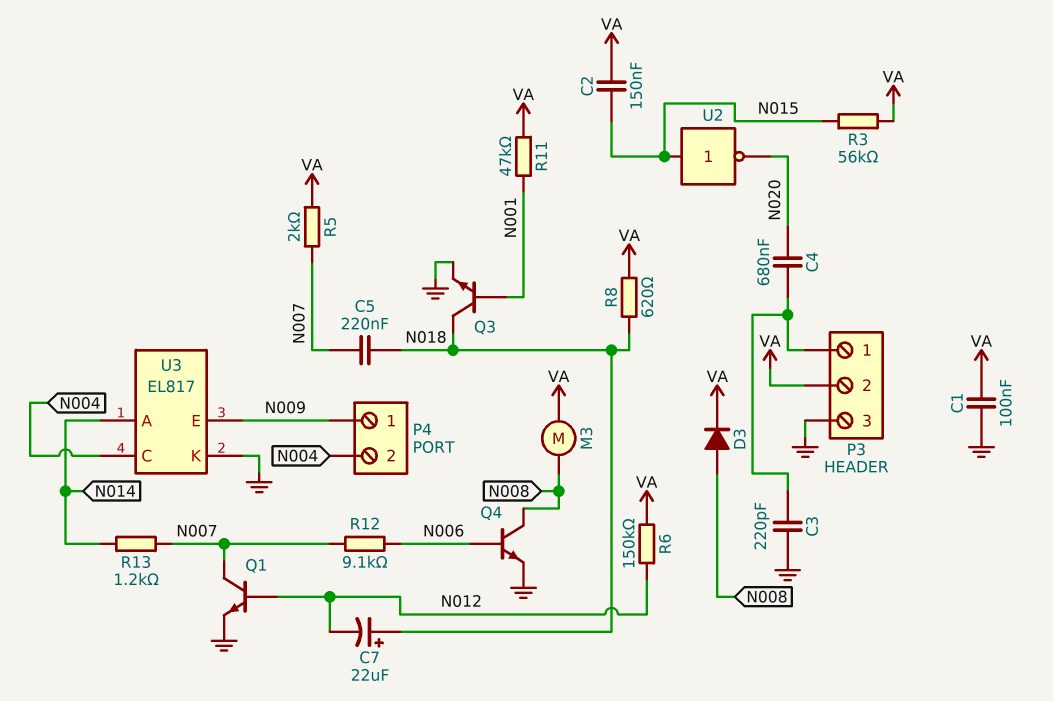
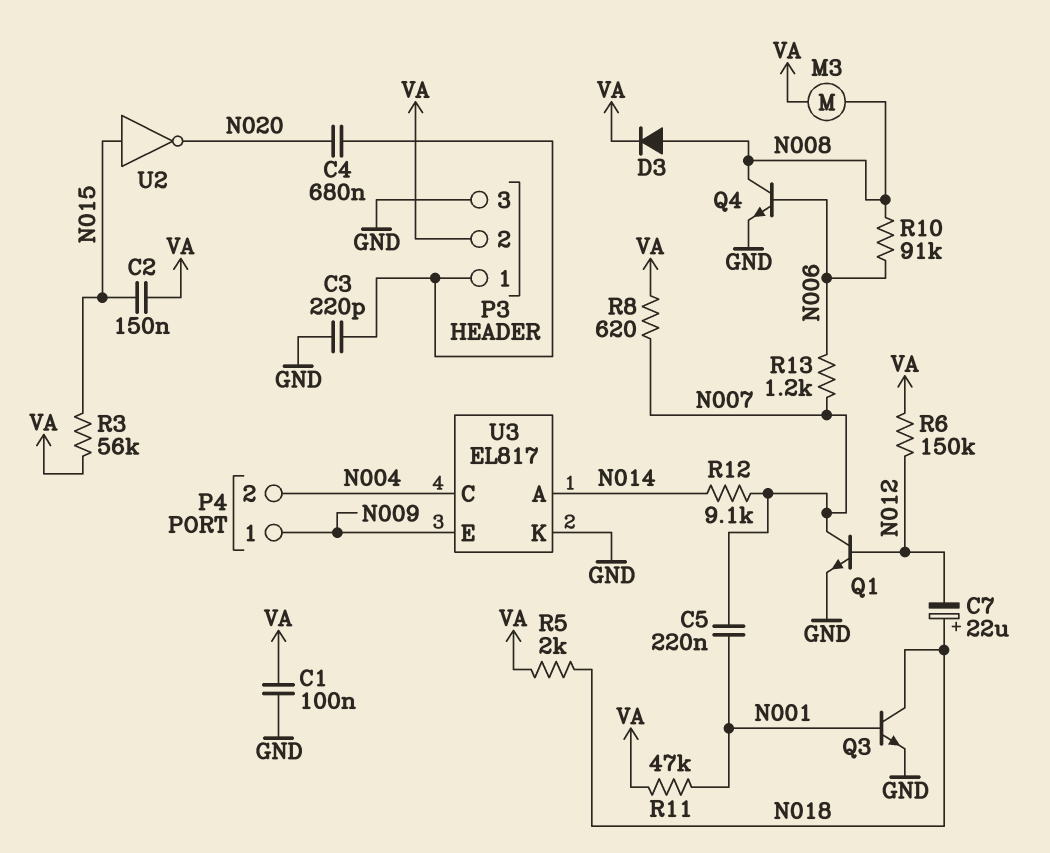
C5: 220nF (N007, N018) -> 220nF (N001, N007)
R5: 2k (N007, VA) -> 2k (N018, VA)
R8: 620 (N018, VA) -> 620 (N007, VA)
R10: none -> 91k (N006, N008)
R12: 9.1k (N006, N007) -> 9.1k (N007, N014)
R13: 1.2k (N007, N014) -> 1.2k (N006, N007)

